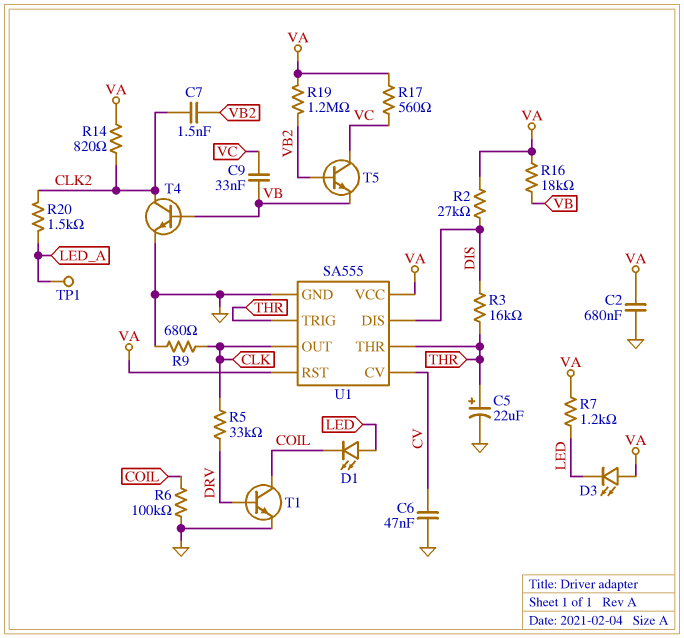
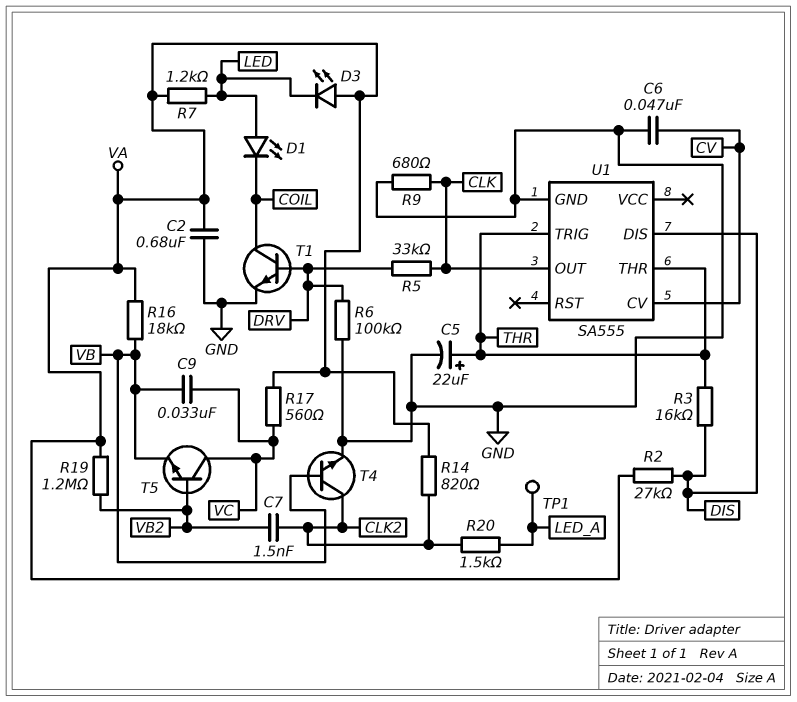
R6: 100k (COIL, GND) -> 100k (DRV, GND)
U1 pin RST: VA -> none
U1 pin VCC: VA -> none

